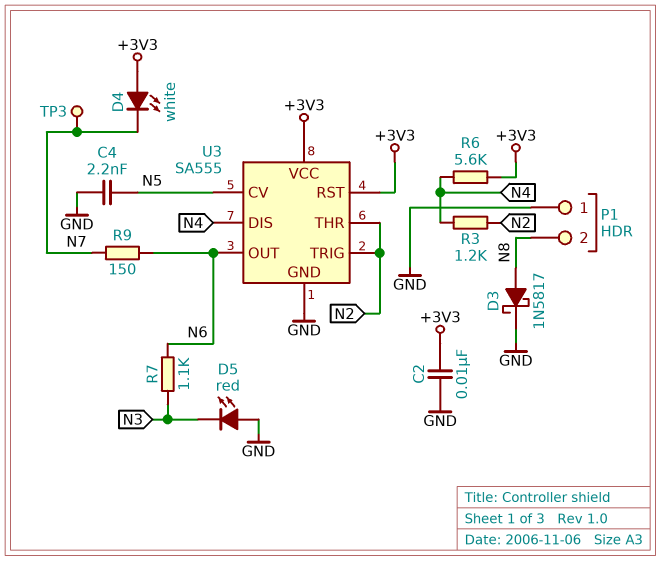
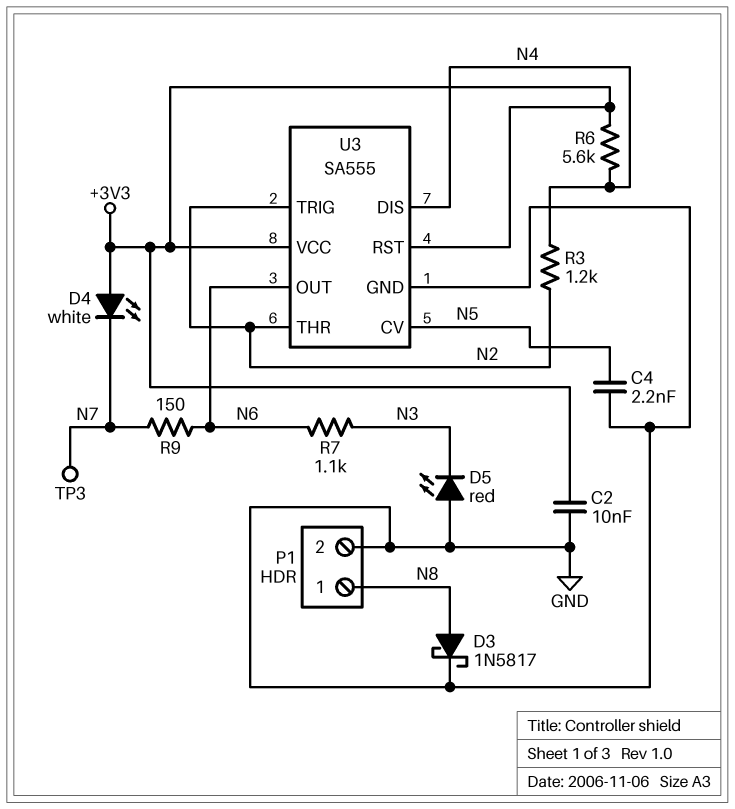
P1 pin 1: GND -> N8
P1 pin 2: N8 -> GND

